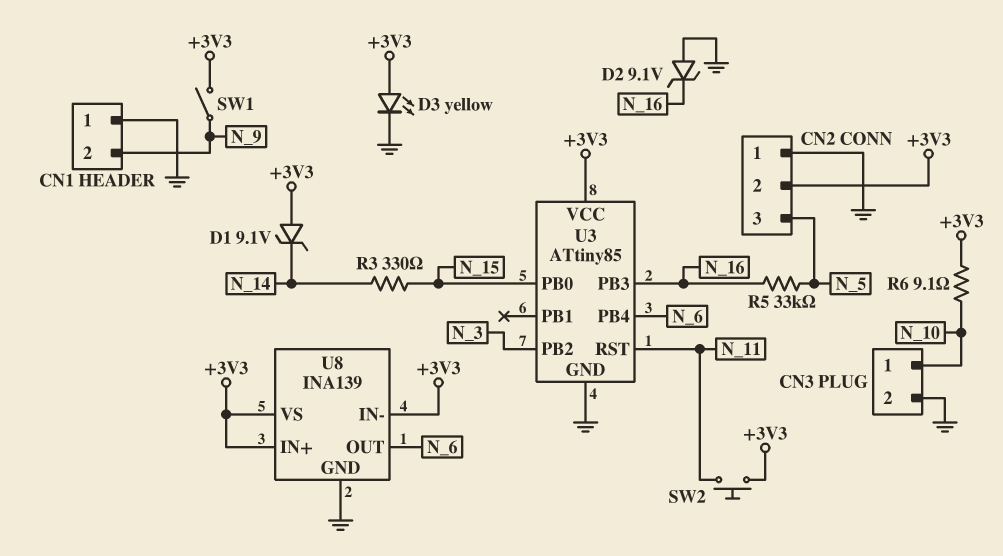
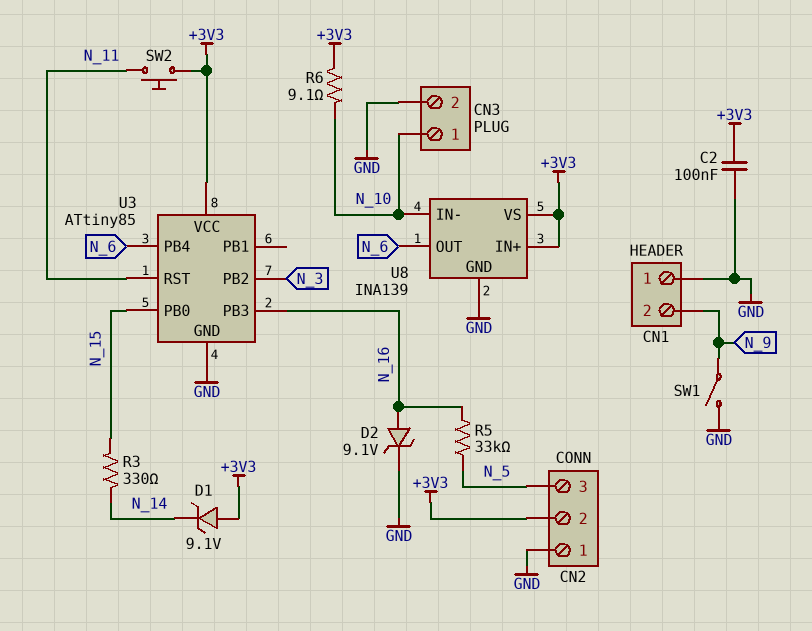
C2: none -> 100nF (+3V3, GND)
D2: zener 9.1V (A GND, K N_16) -> zener 9.1V (A N_16, K GND)
D3: LED yellow (A +3V3, K GND) -> none
SW1: switch (+3V3, N_9) -> switch (GND, N_9)
U8 pin IN-: +3V3 -> N_10

